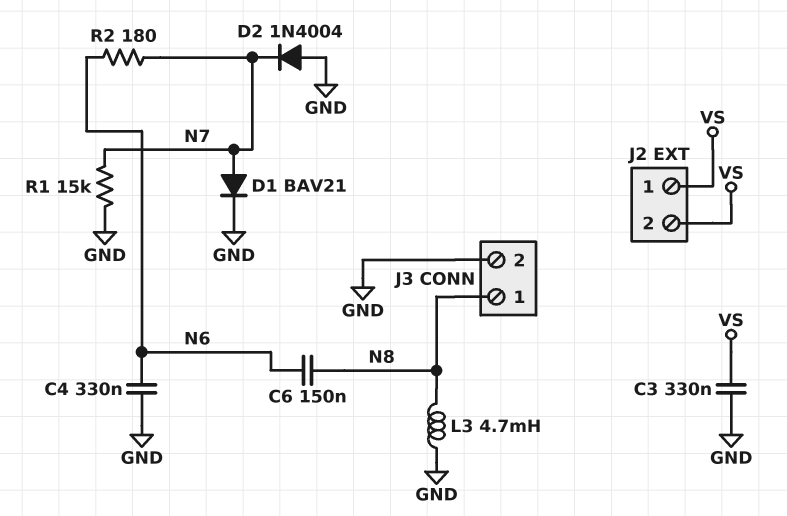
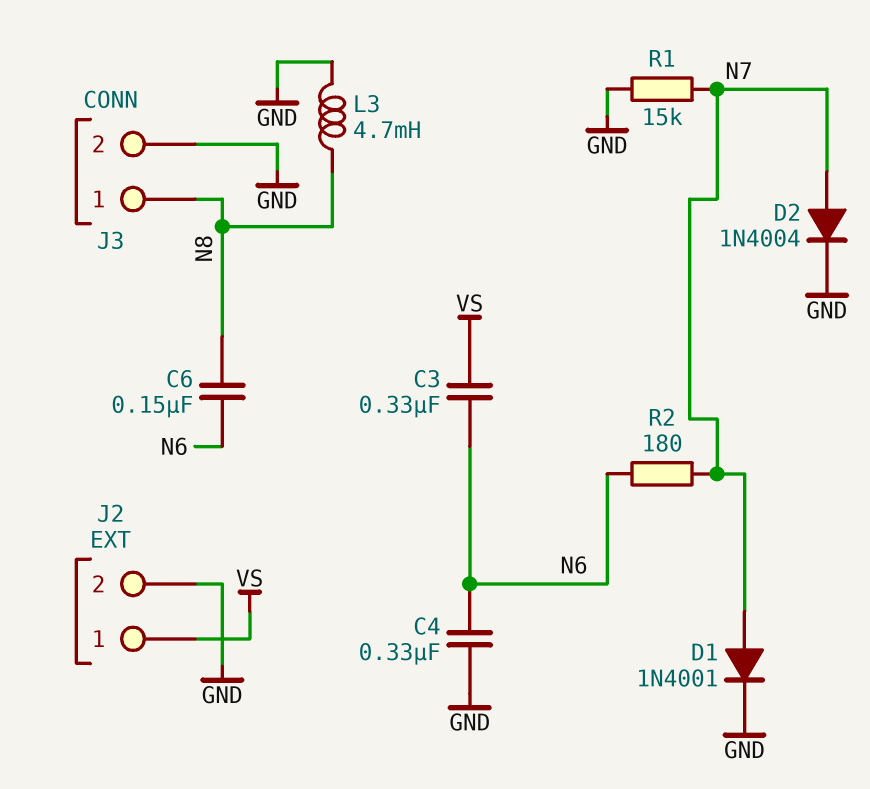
C3: 330nF (GND, VS) -> 330nF (N6, VS)
D1: diode BAV21 (A N7, K GND) -> diode 1N4001 (A N7, K GND)
D2: diode 1N4004 (A GND, K N7) -> diode 1N4004 (A N7, K GND)
J2 pin 2: VS -> GND

